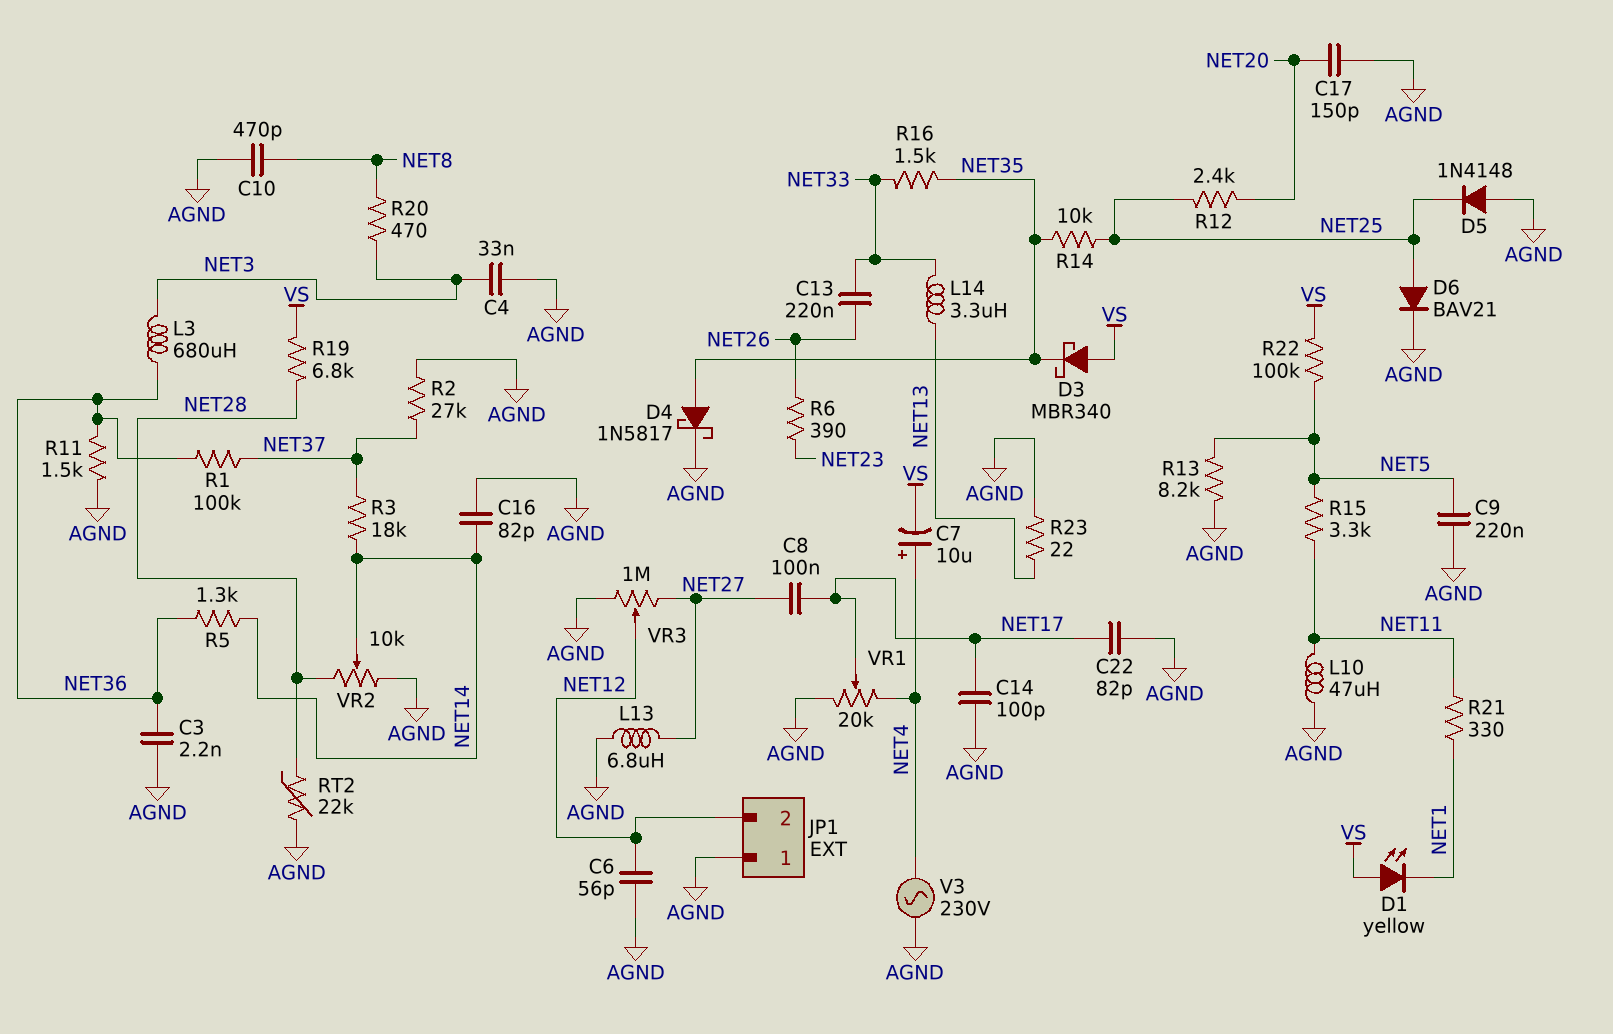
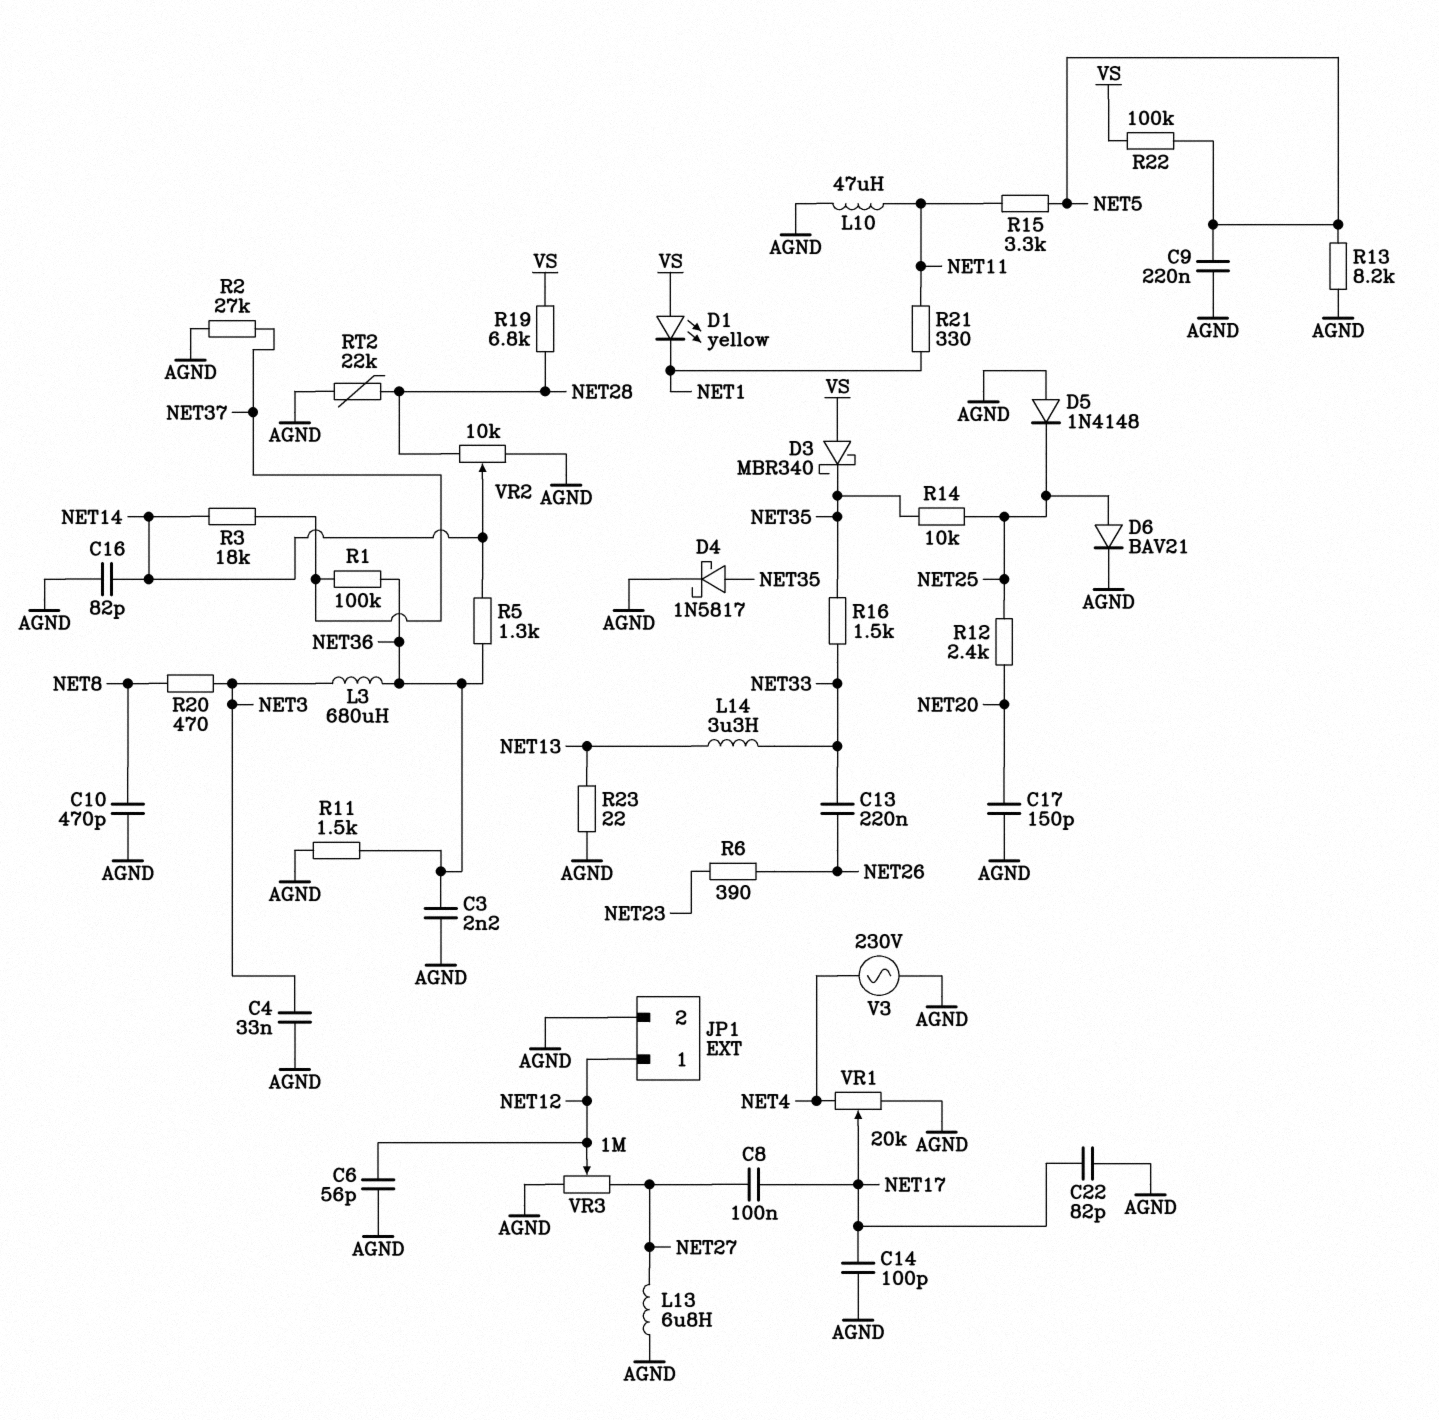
C7: 10uF (plus NET4, minus VS) -> none
JP1 pin 1: AGND -> NET12
JP1 pin 2: NET12 -> AGND

